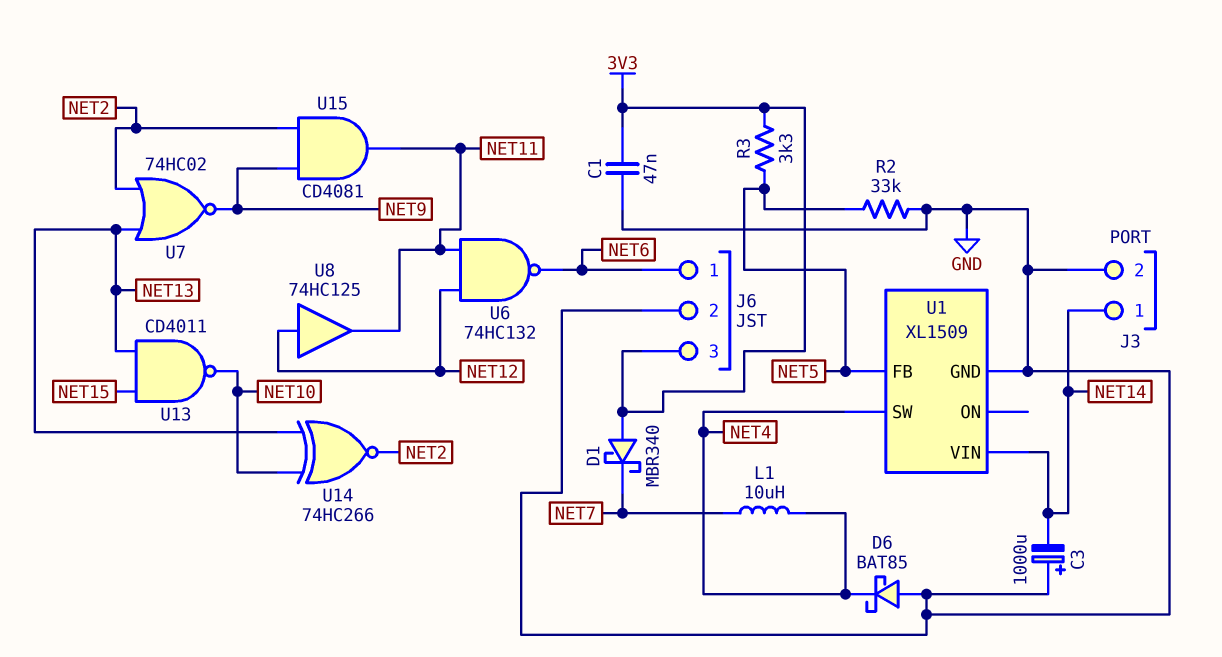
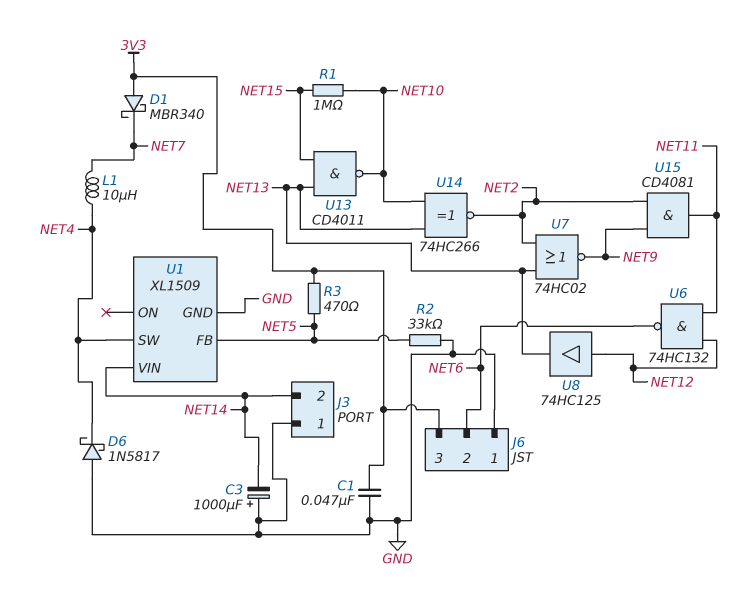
D6: schottky BAT85 (A GND, K NET4) -> schottky 1N5817 (A GND, K NET4)
J3 pin 1: NET14 -> GND
J3 pin 2: GND -> NET14
J6 pin 1: NET6 -> GND
J6 pin 2: GND -> NET6
R1: none -> 1M (NET10, NET15)
R3: 3.3k (3V3, NET5) -> 470 (3V3, NET5)
U8: buffer 74HC125 (in NET12, out NET11) -> buffer 74HC125 (in NET12, out NET13)

